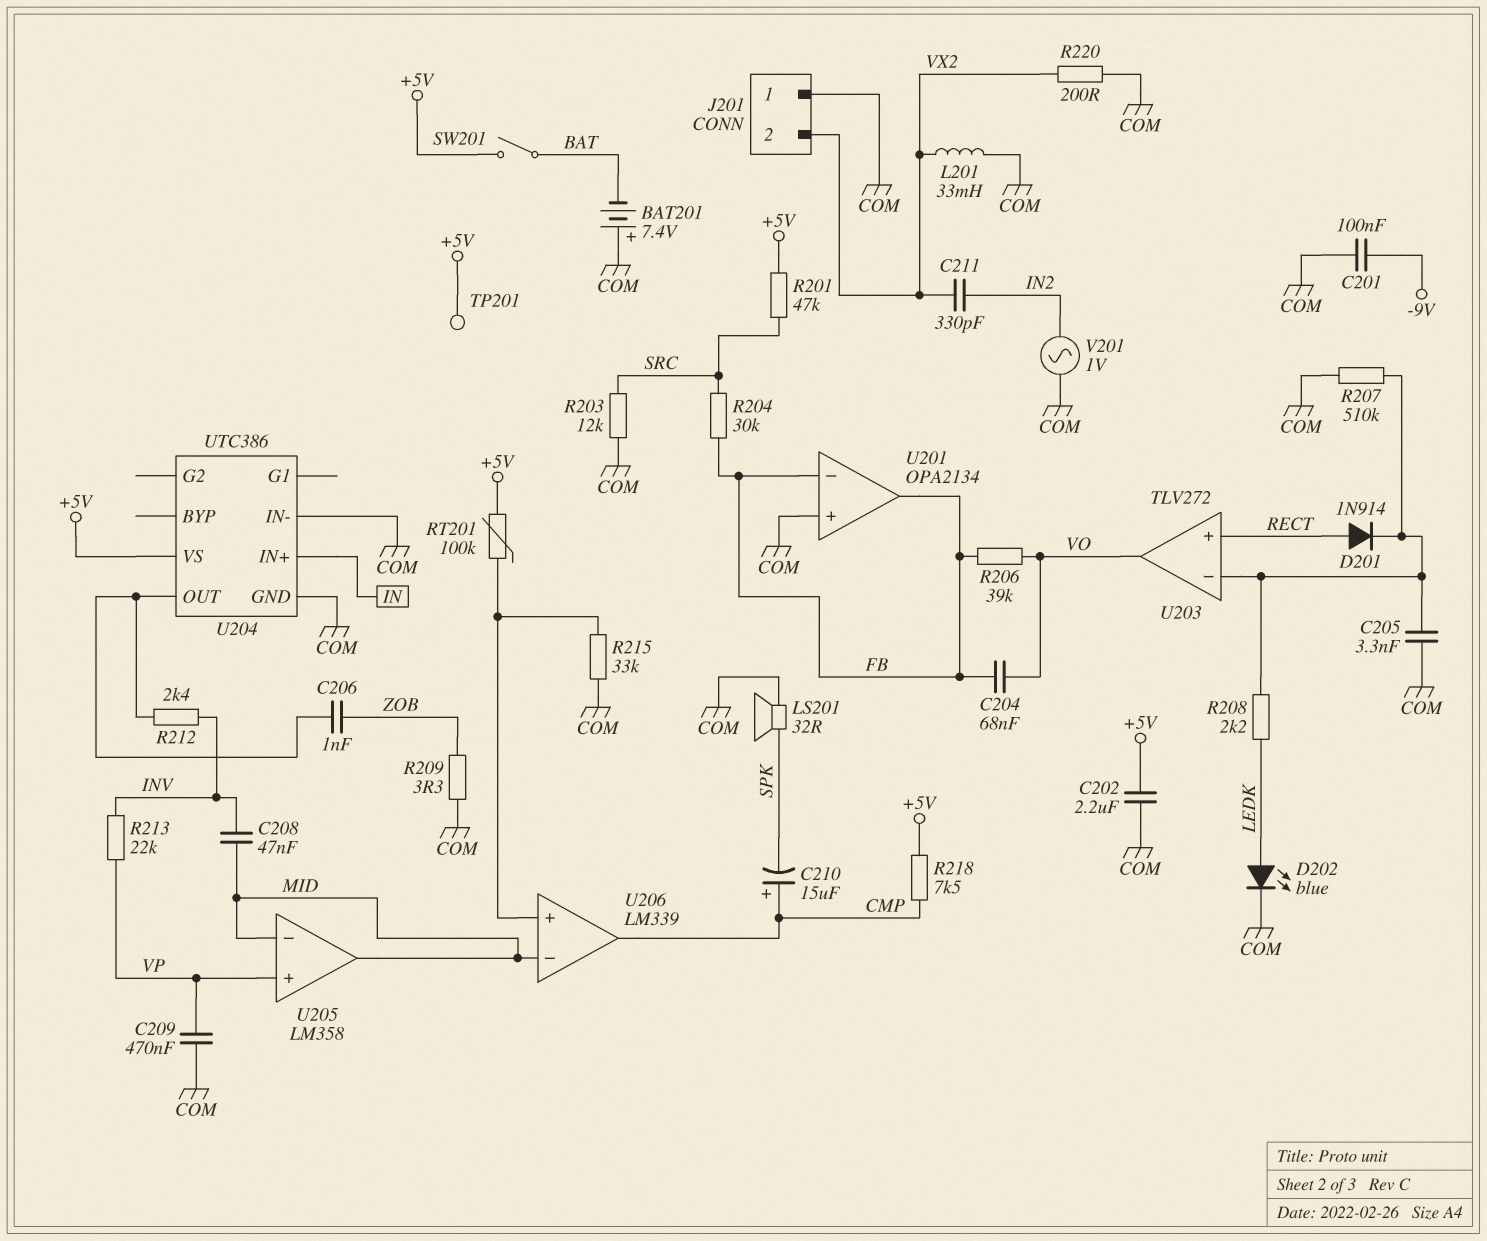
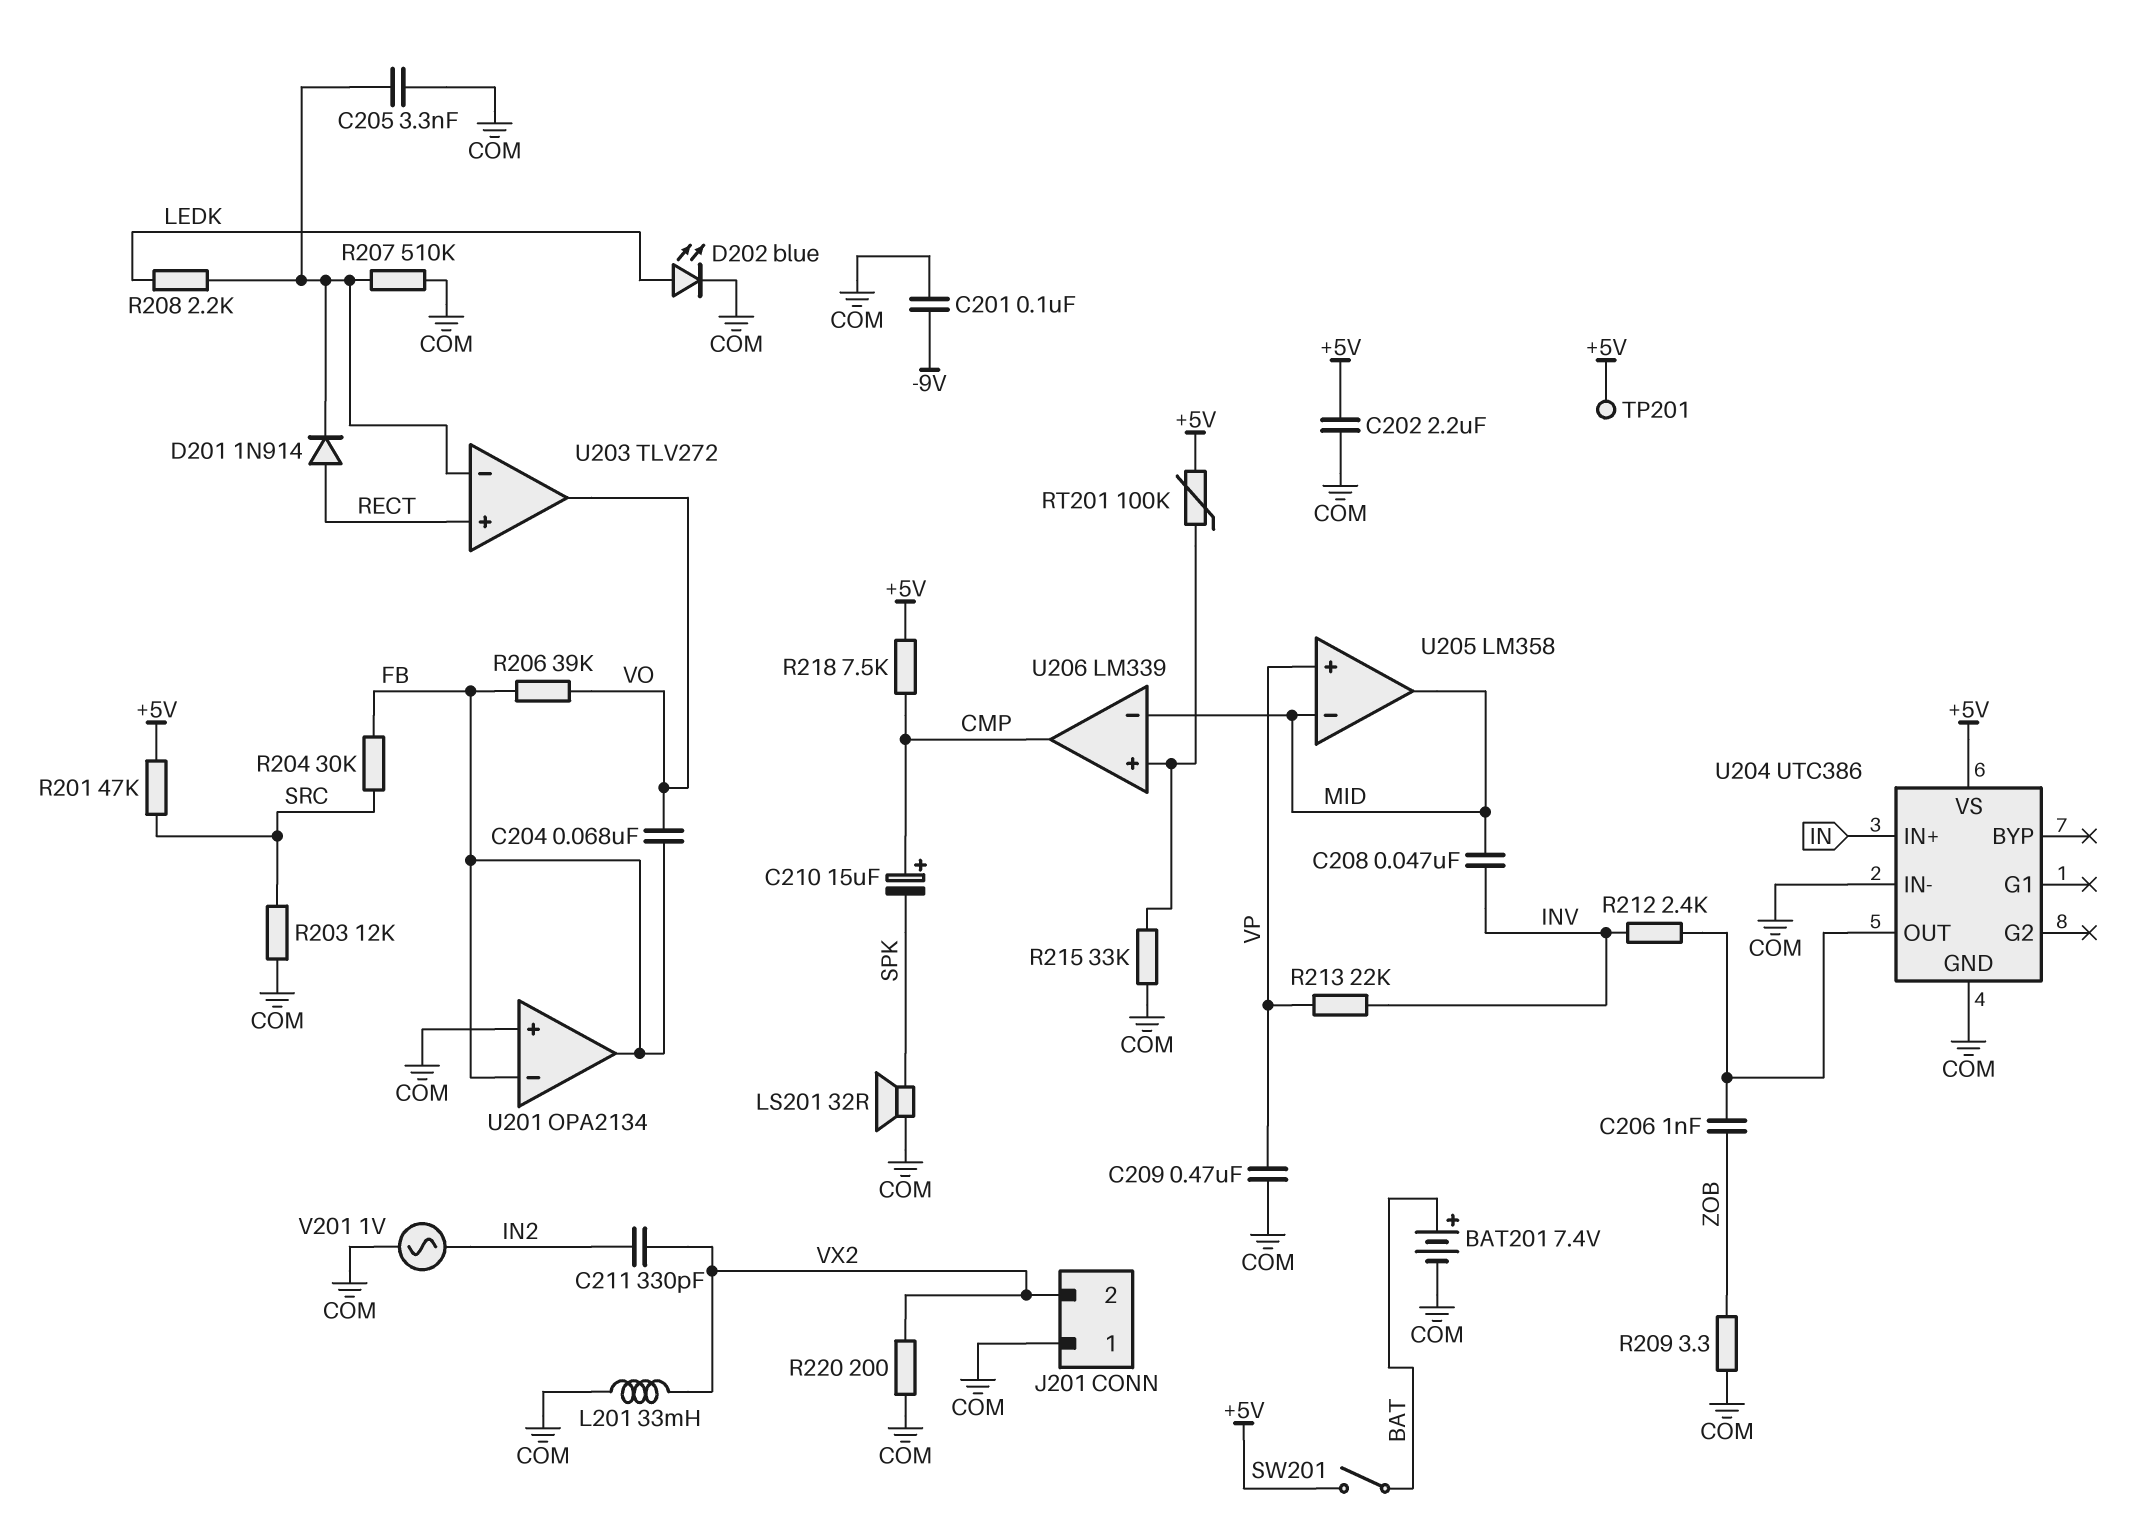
BAT201: 7.4V (plus COM, minus BAT) -> 7.4V (plus BAT, minus COM)

